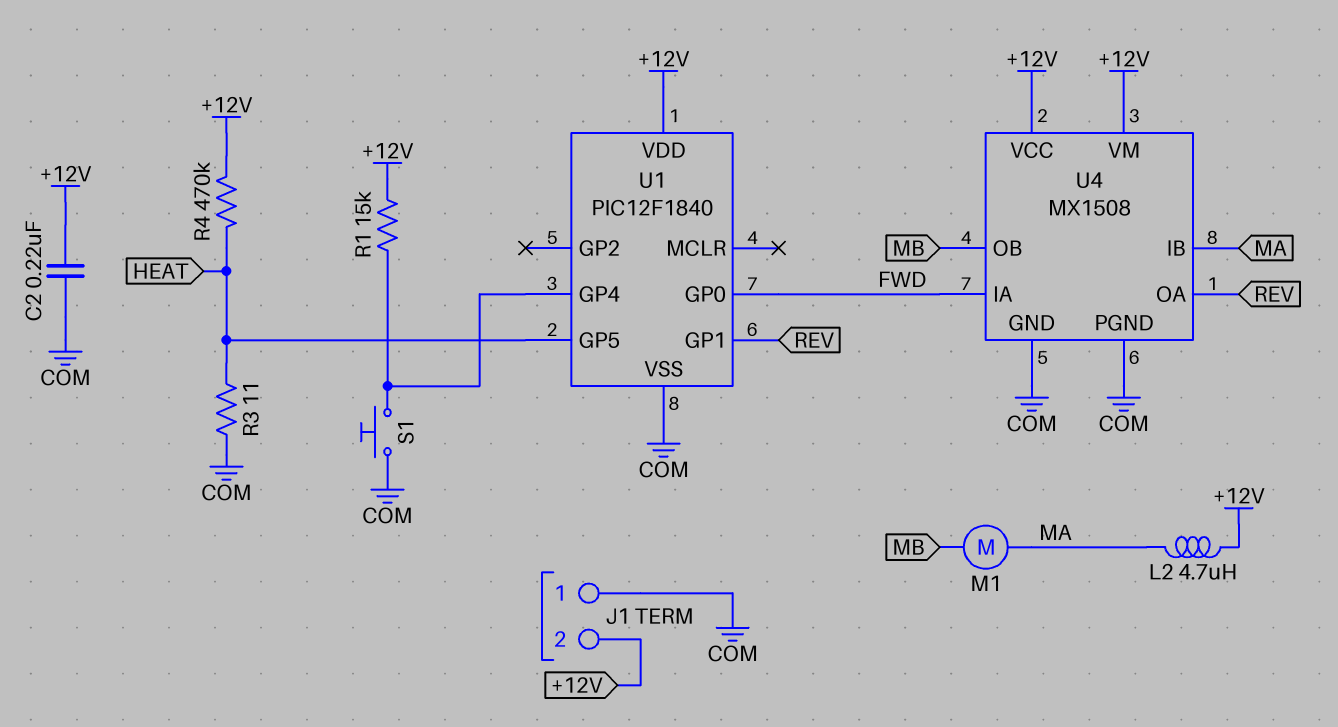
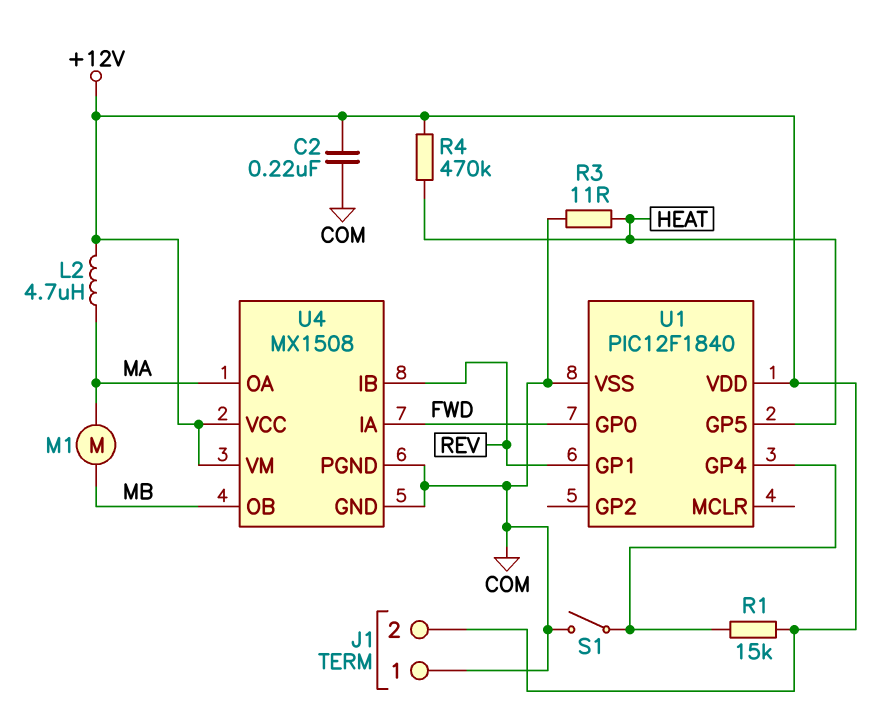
S1: button (COM, U1/GP4) -> switch (COM, U1/GP4)
U4 pin IB: MA -> REV
U4 pin OA: REV -> MA

